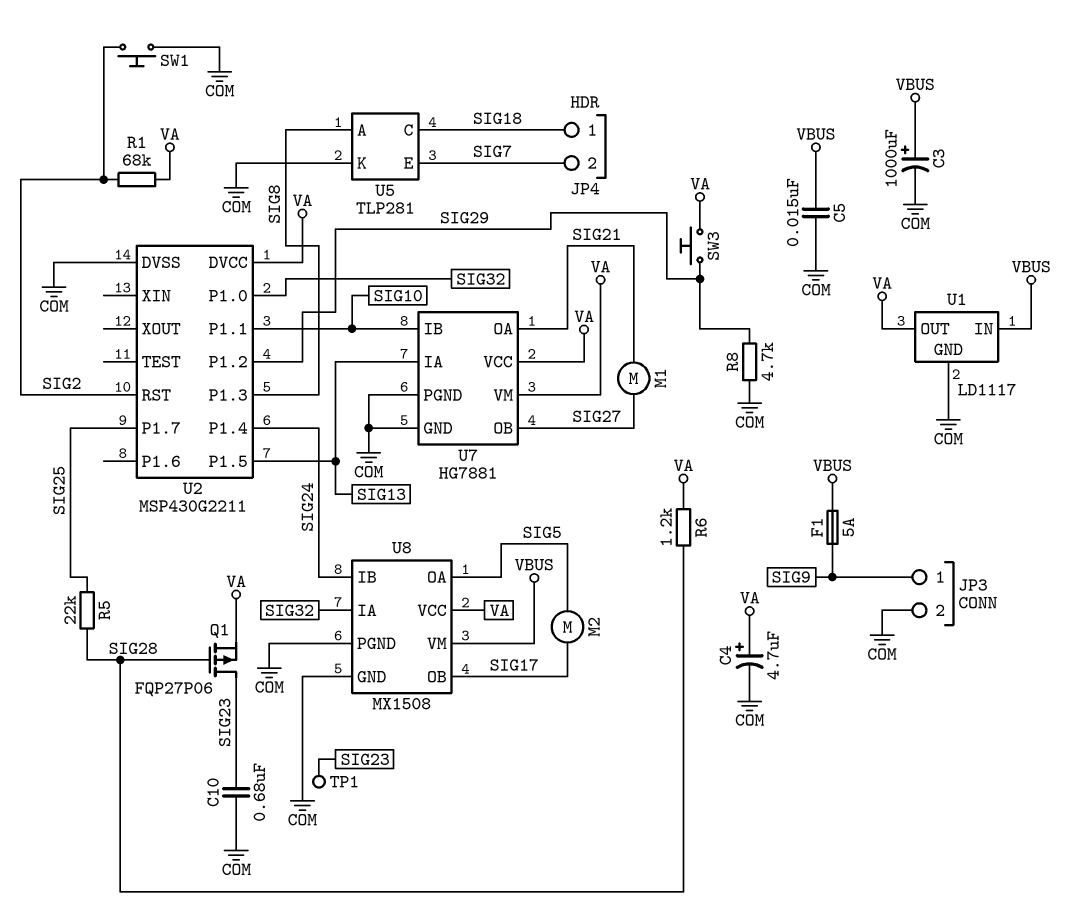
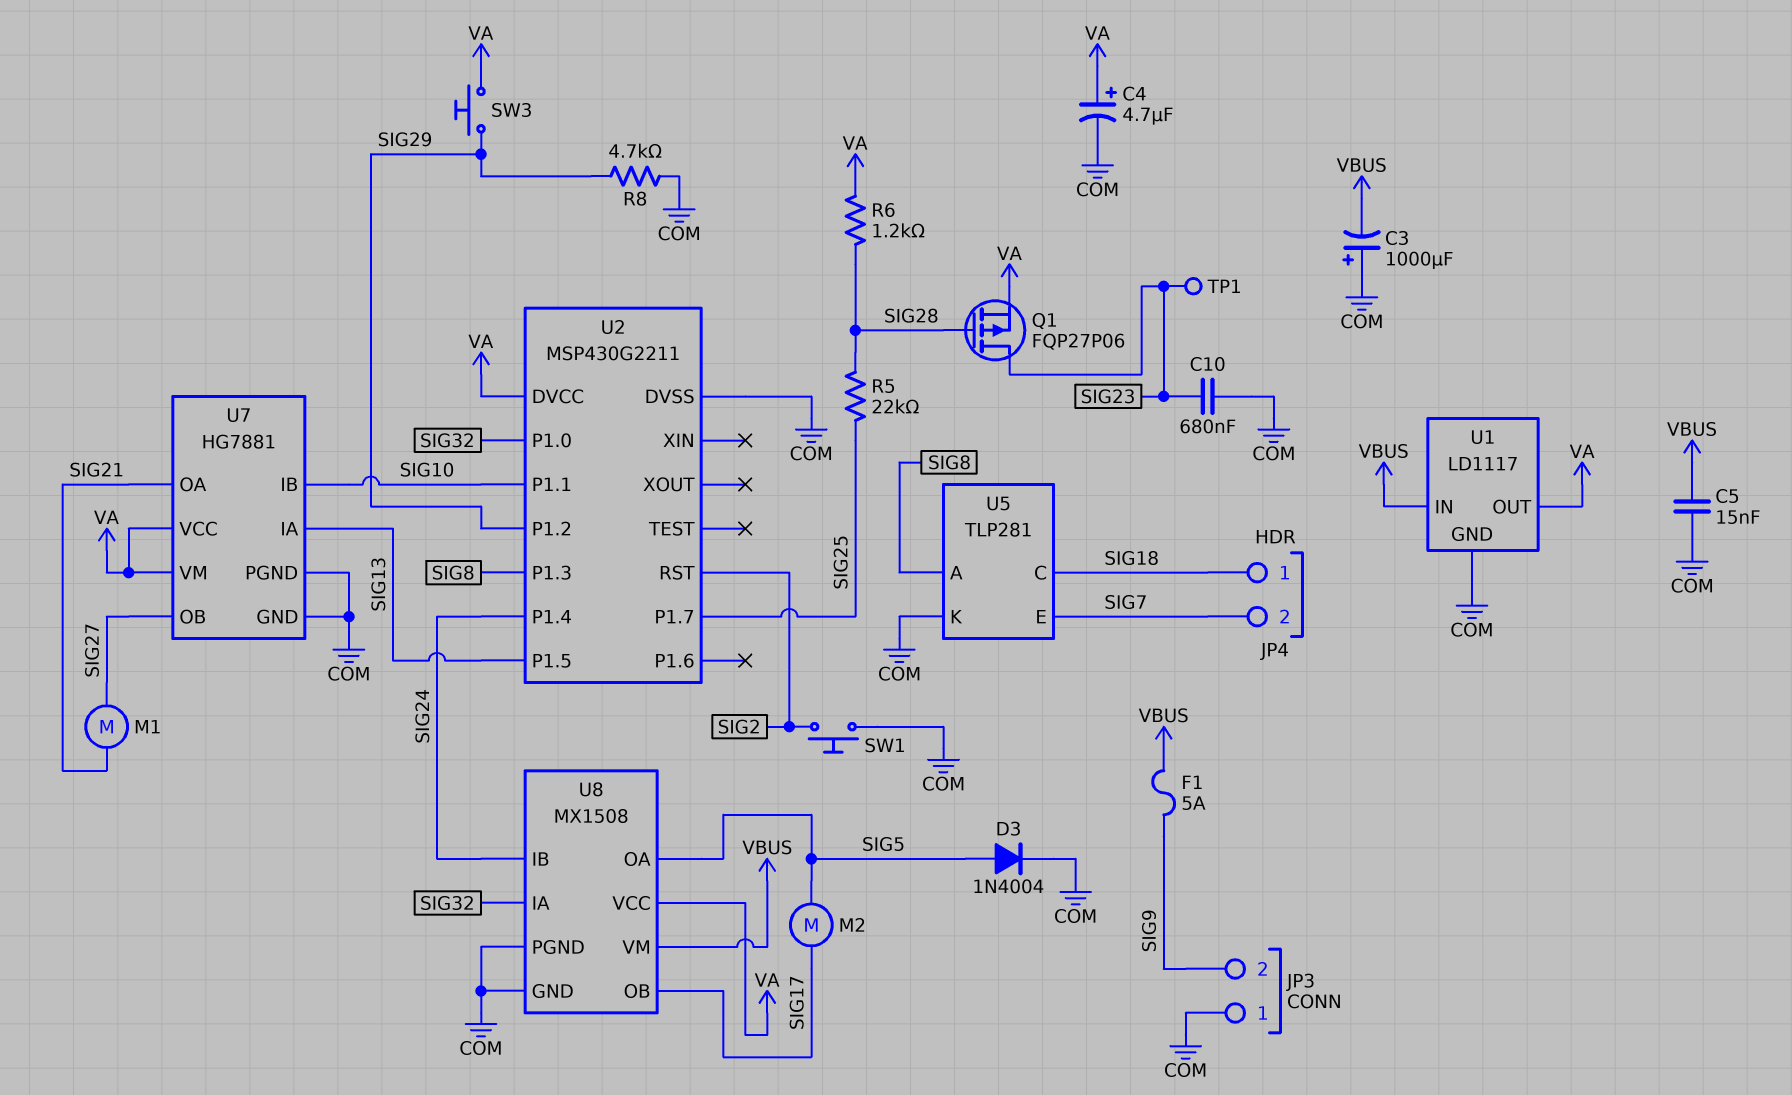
C3: 1000uF (plus VBUS, minus COM) -> 1000uF (plus COM, minus VBUS)
D3: none -> diode 1N4004 (A SIG5, K COM)
JP3 pin 1: SIG9 -> COM
JP3 pin 2: COM -> SIG9
R1: 68k (SIG2, VA) -> none

